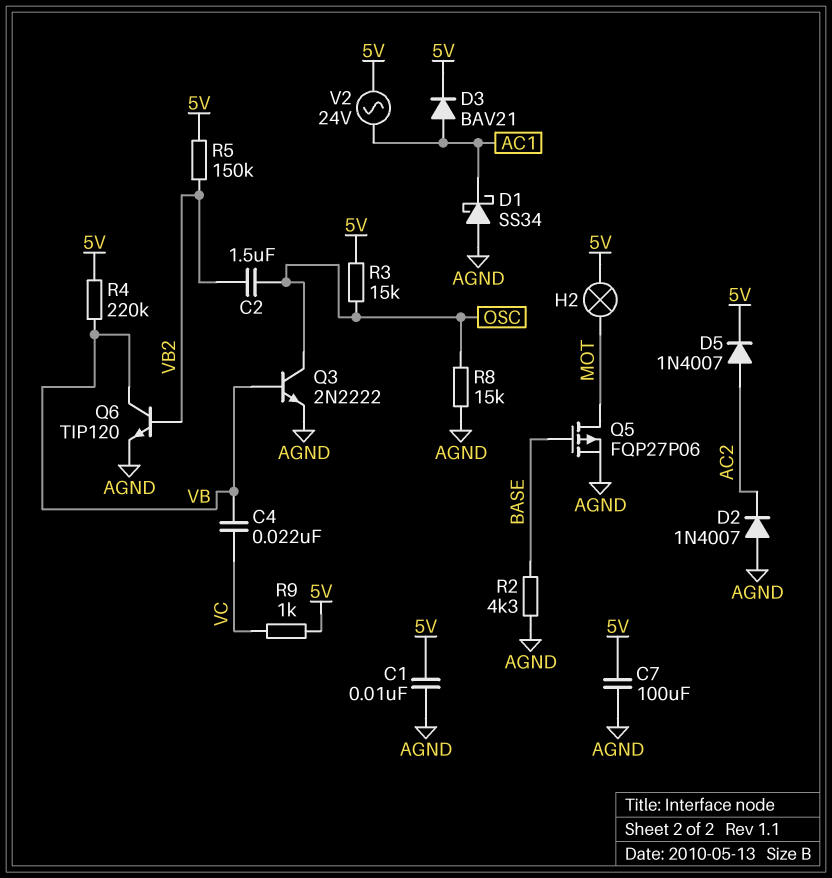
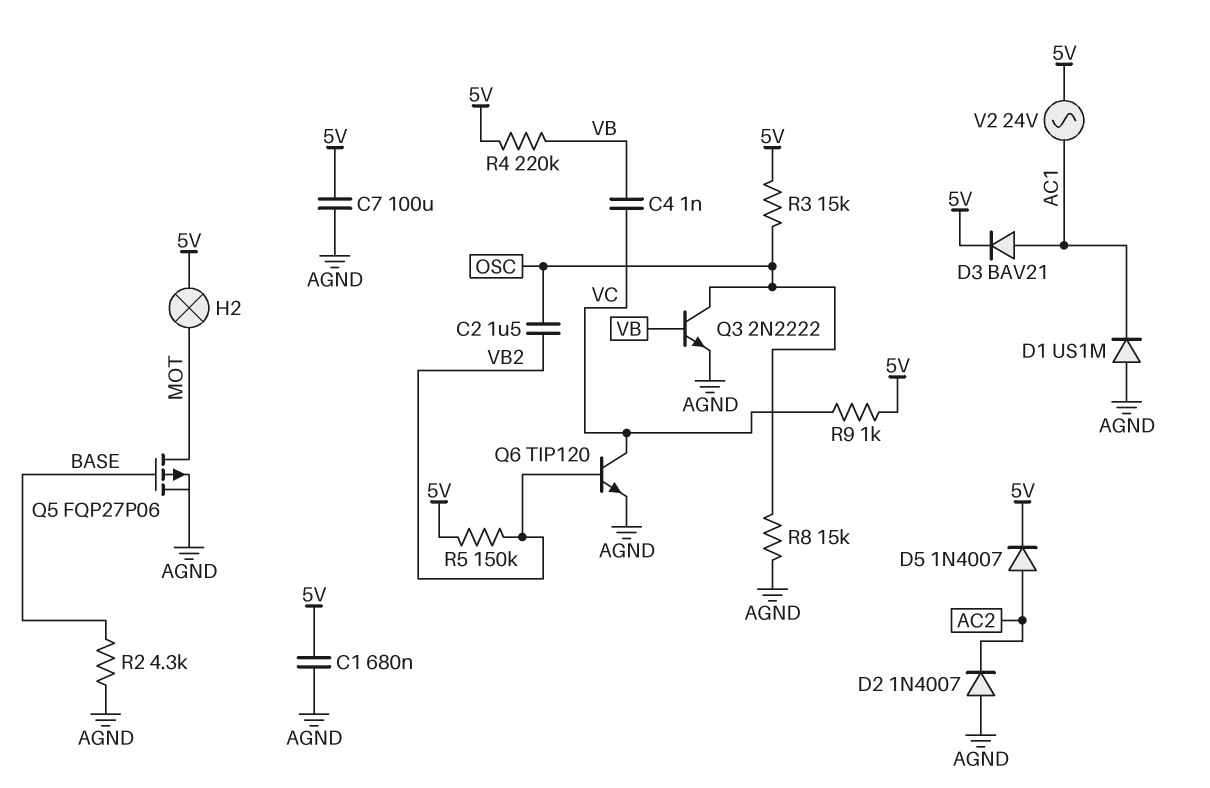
C1: 10nF (5V, AGND) -> 680nF (5V, AGND)
C4: 22nF (VB, VC) -> 1nF (VB, VC)
D1: schottky SS34 (A AGND, K AC1) -> diode US1M (A AGND, K AC1)
Q6: NPN TIP120 (B VB2, C VB, E AGND) -> NPN TIP120 (B VB2, C VC, E AGND)

